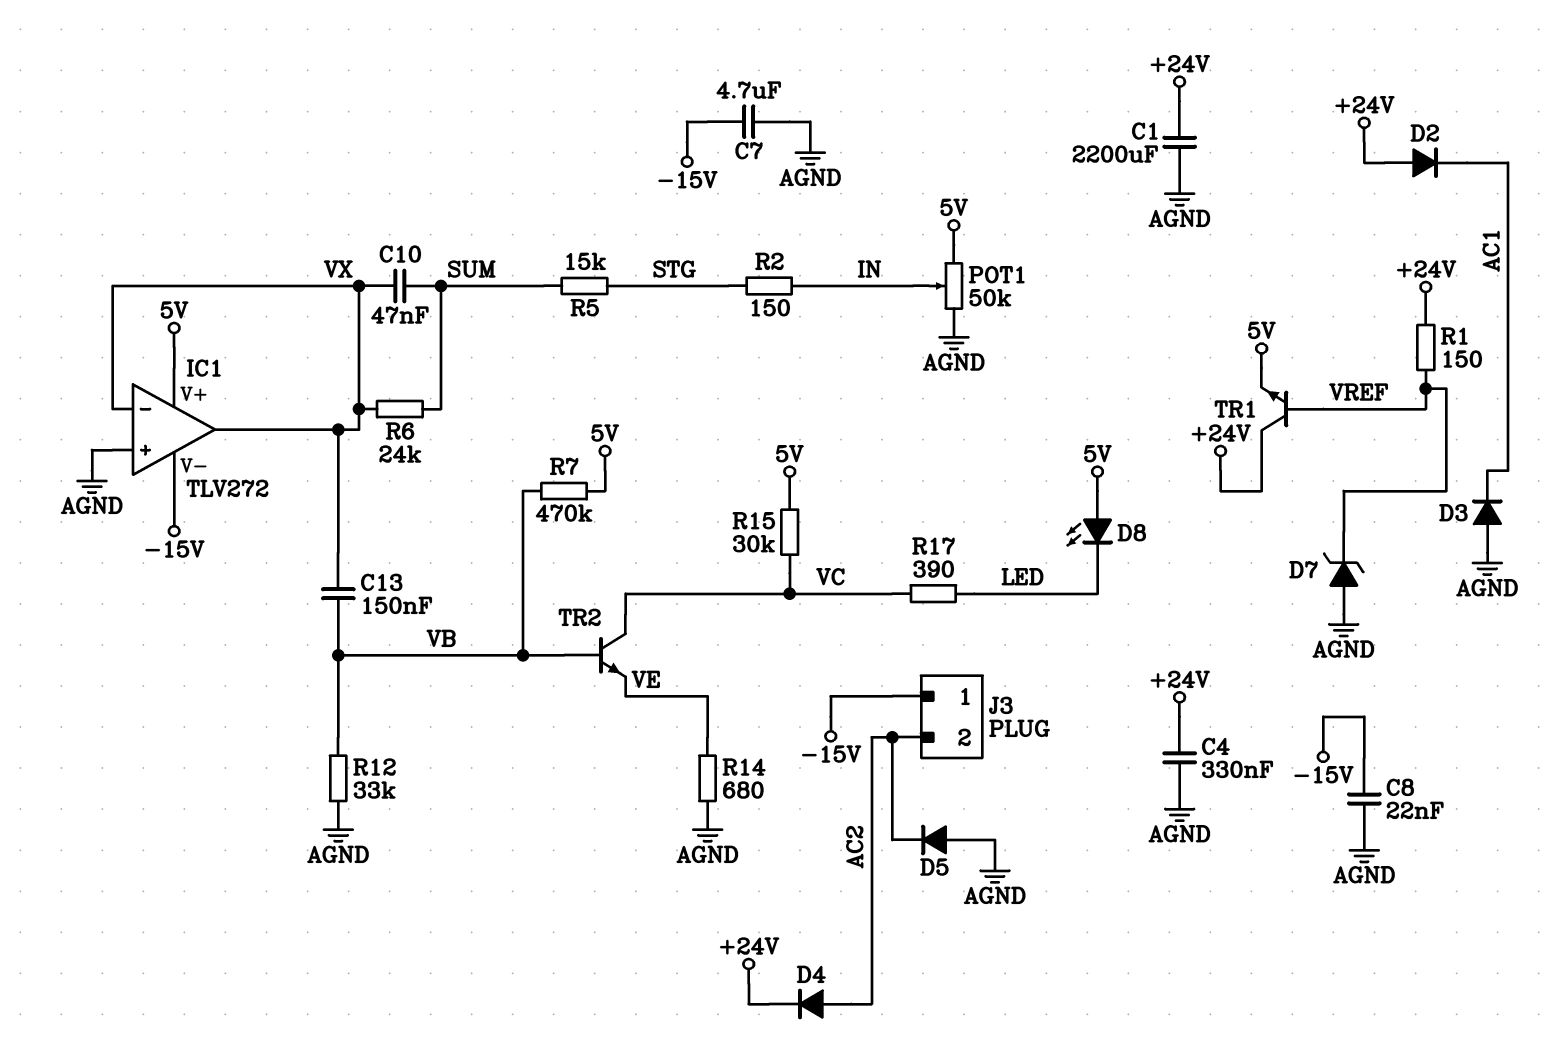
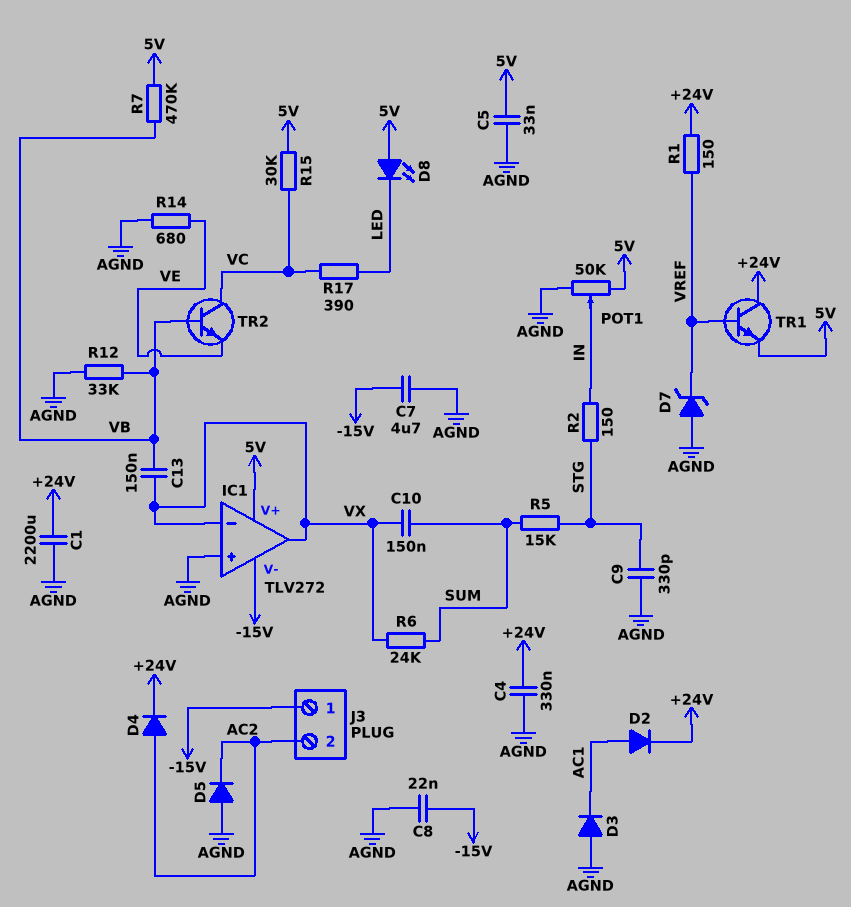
C5: none -> 33nF (5V, AGND)
C9: none -> 330pF (AGND, STG)
C10: 47nF (SUM, VX) -> 150nF (SUM, VX)
D2: diode (A +24V, K AC1) -> diode (A AC1, K +24V)

